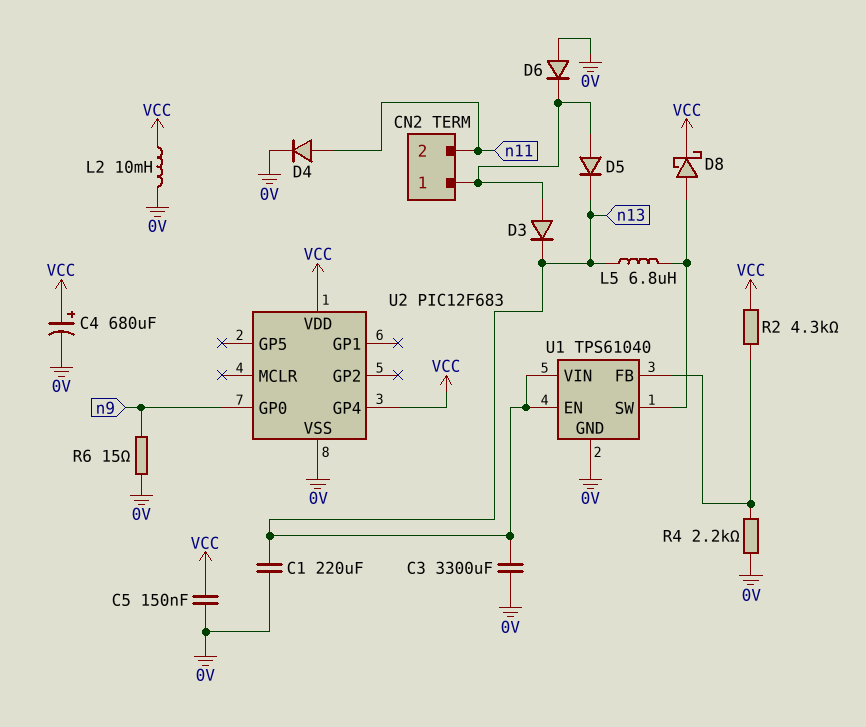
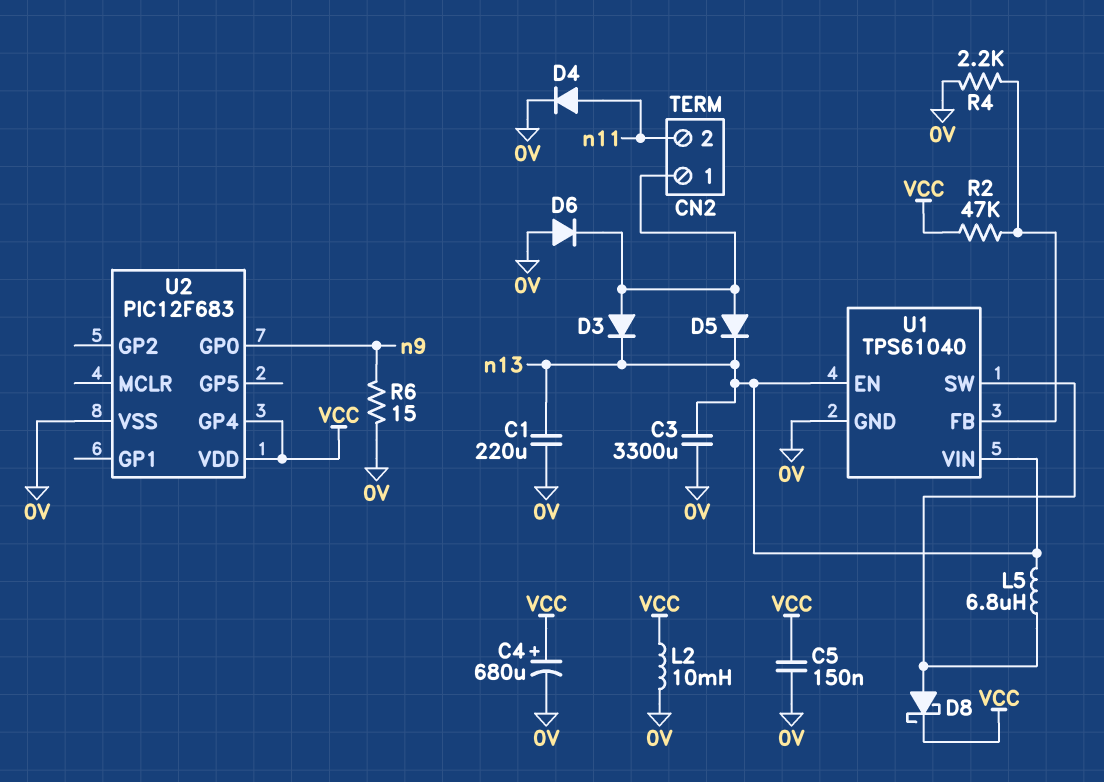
R2: 4.3k (U1/FB, VCC) -> 47k (U1/FB, VCC)

